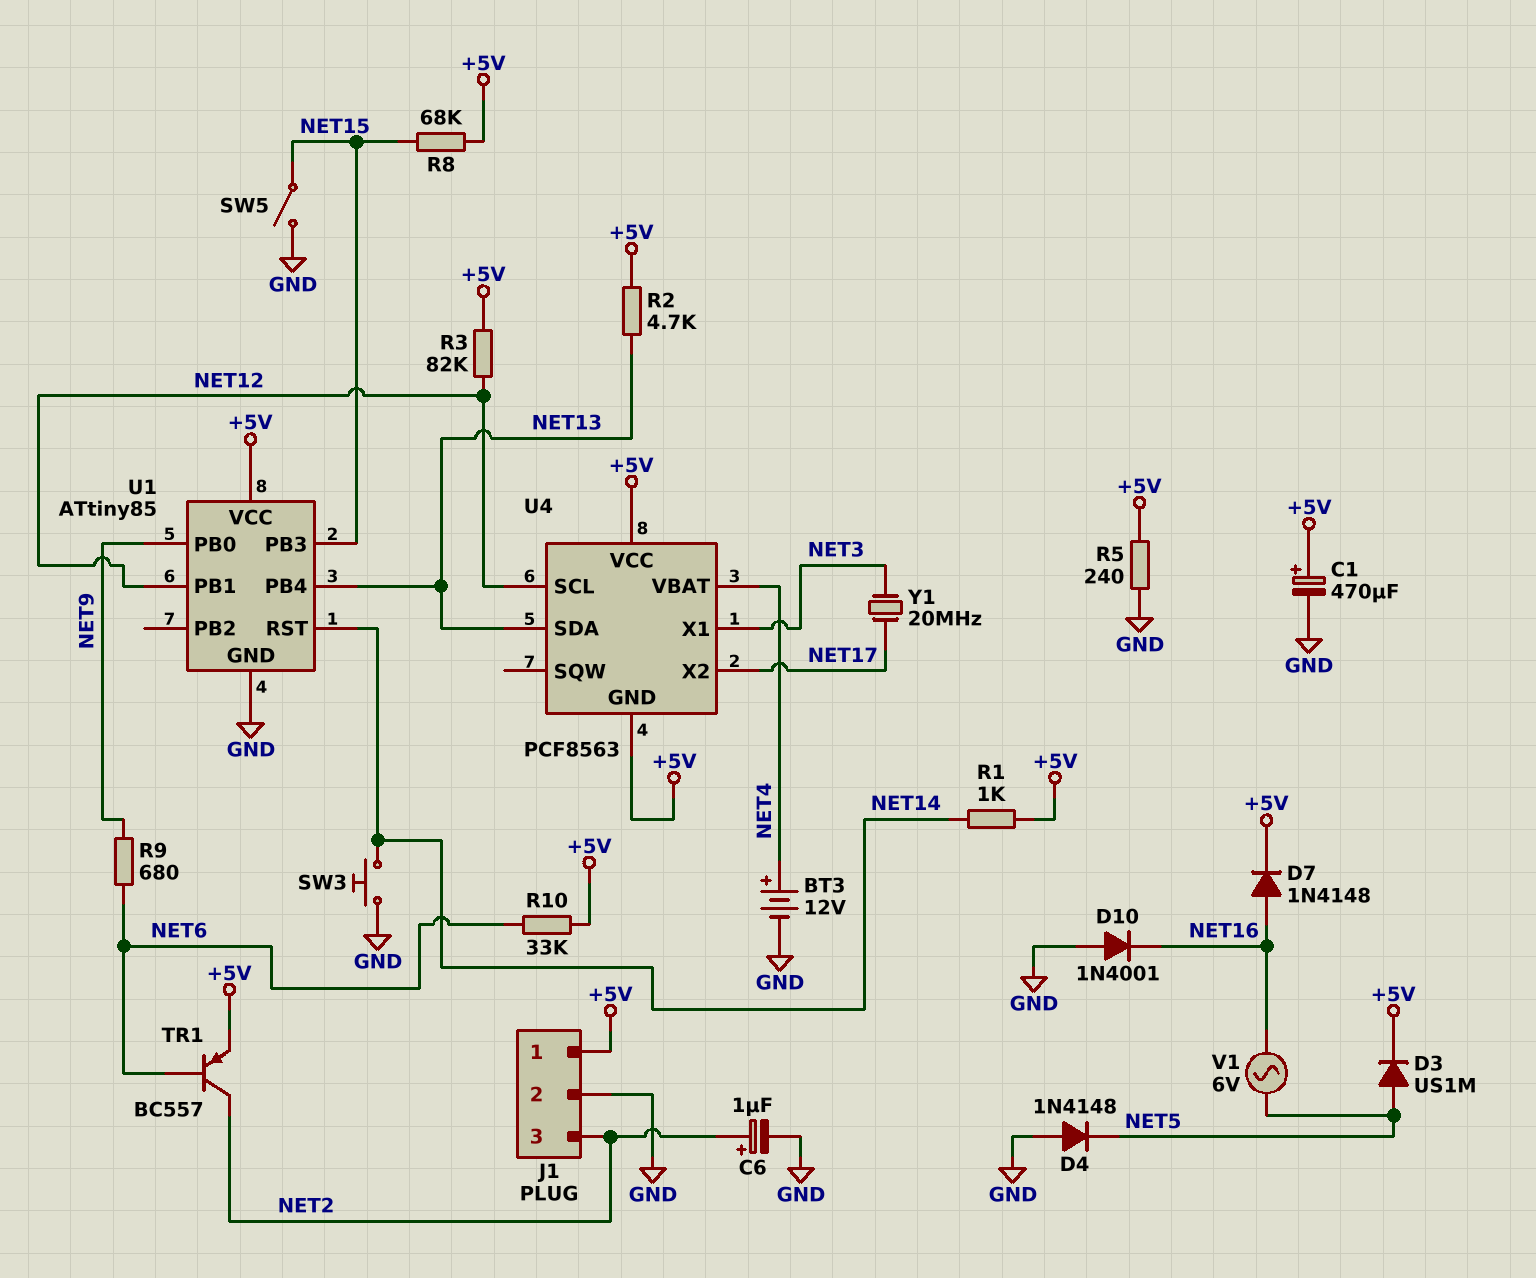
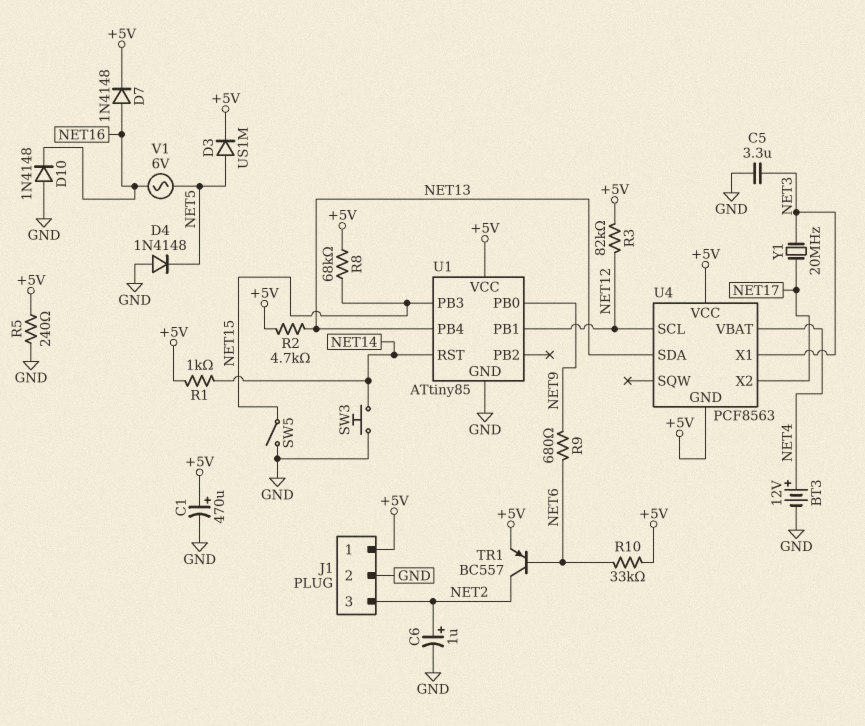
C5: none -> 3.3uF (GND, NET3)
D10: diode 1N4001 (A GND, K NET16) -> diode 1N4148 (A GND, K NET16)

